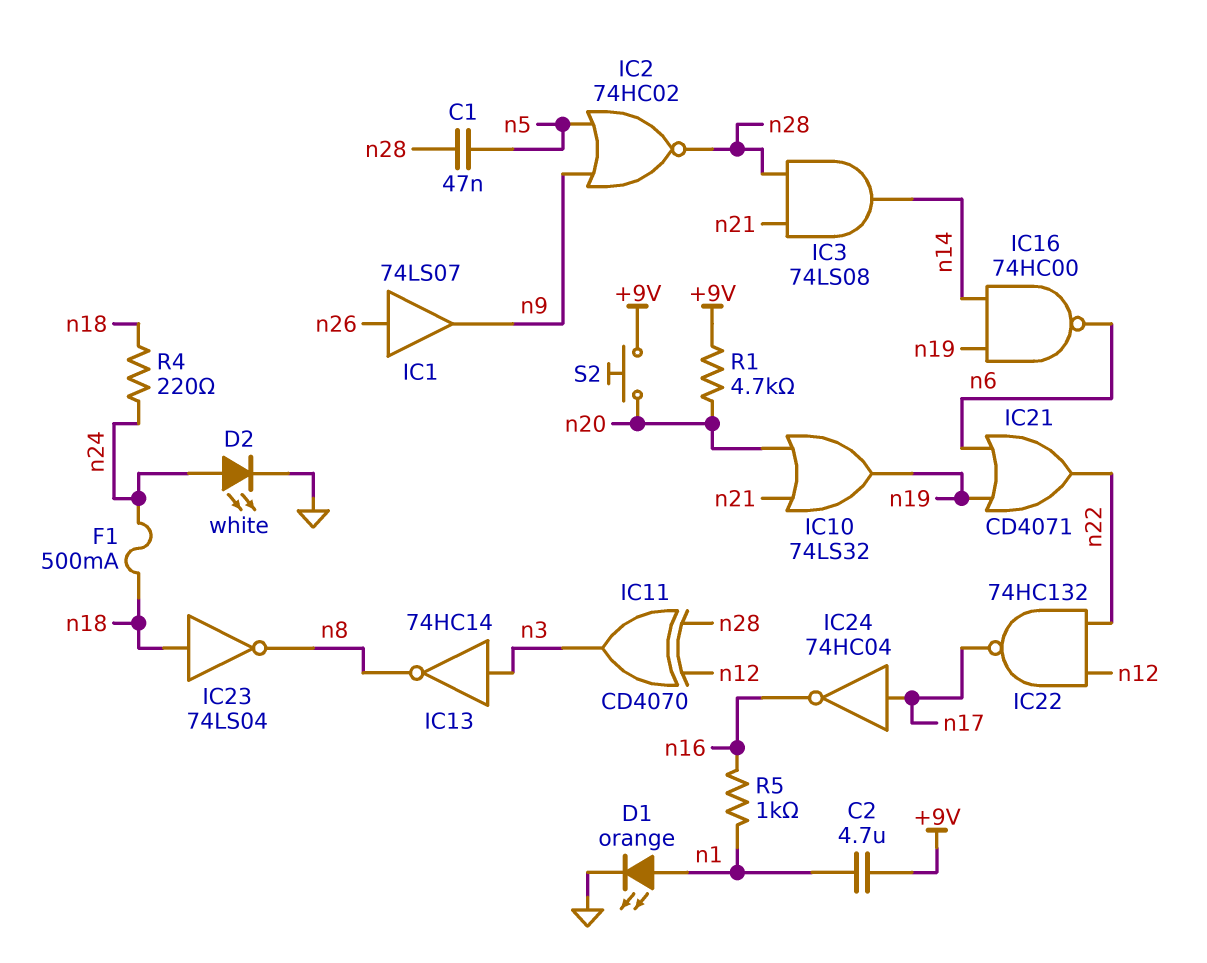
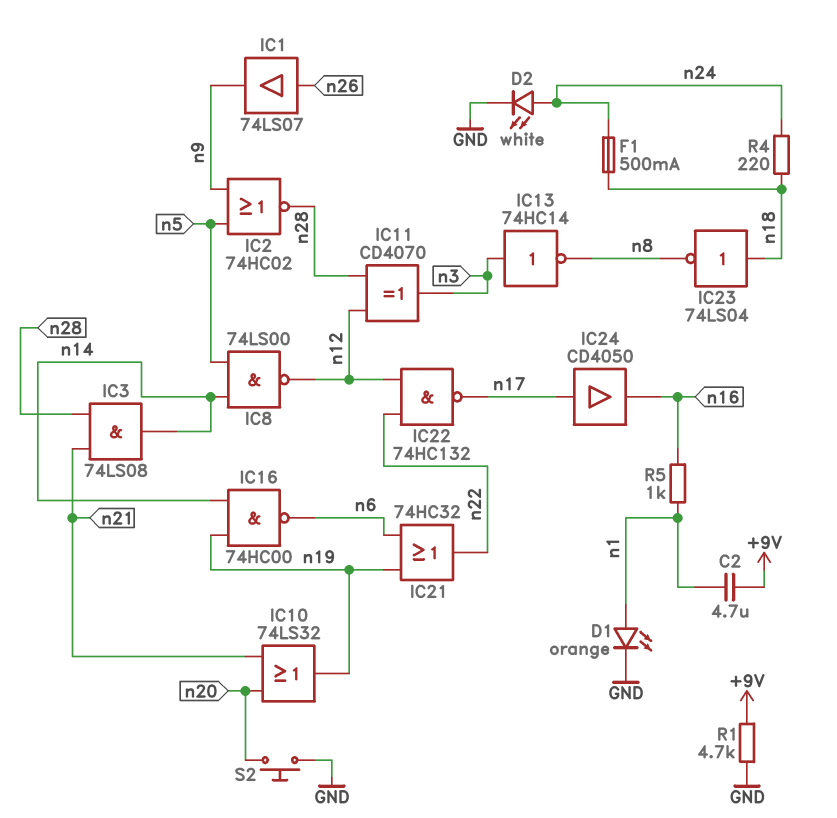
C1: 47nF (n5, n28) -> none
IC8: none -> NAND 74LS00 (in n5, in n14, out n12)
IC21: OR CD4071 (in n6, in n19, out n22) -> OR 74HC32 (in n6, in n19, out n22)
IC24: NOT 74HC04 (in n17, out n16) -> buffer CD4050 (in n17, out n16)
R1: 4.7k (+9V, n20) -> 4.7k (+9V, GND)
S2: button (+9V, n20) -> button (GND, n20)

